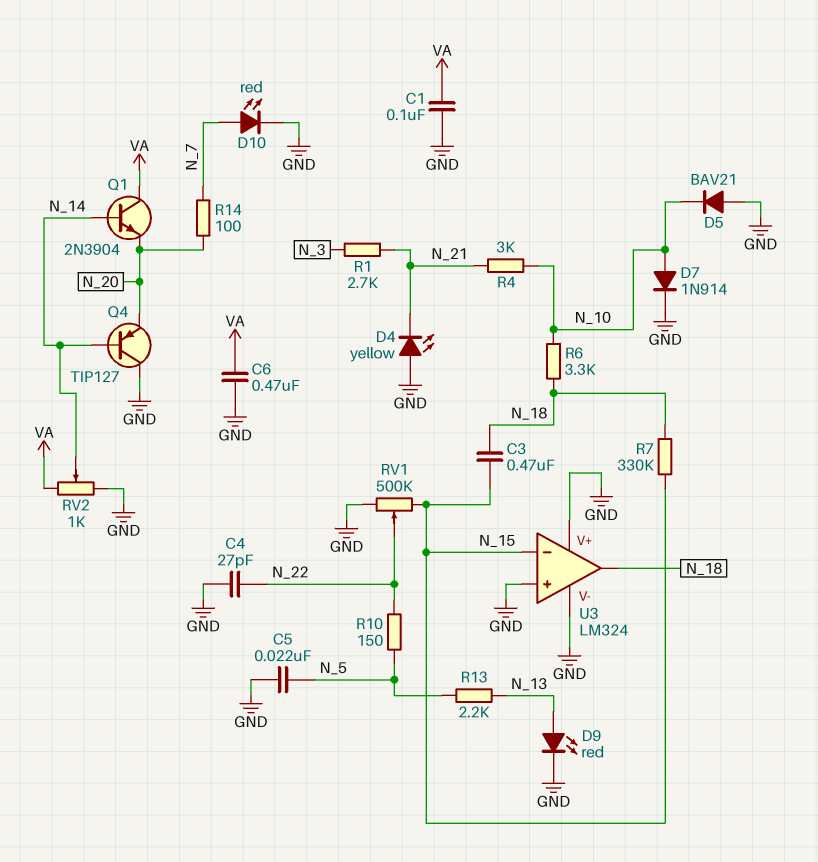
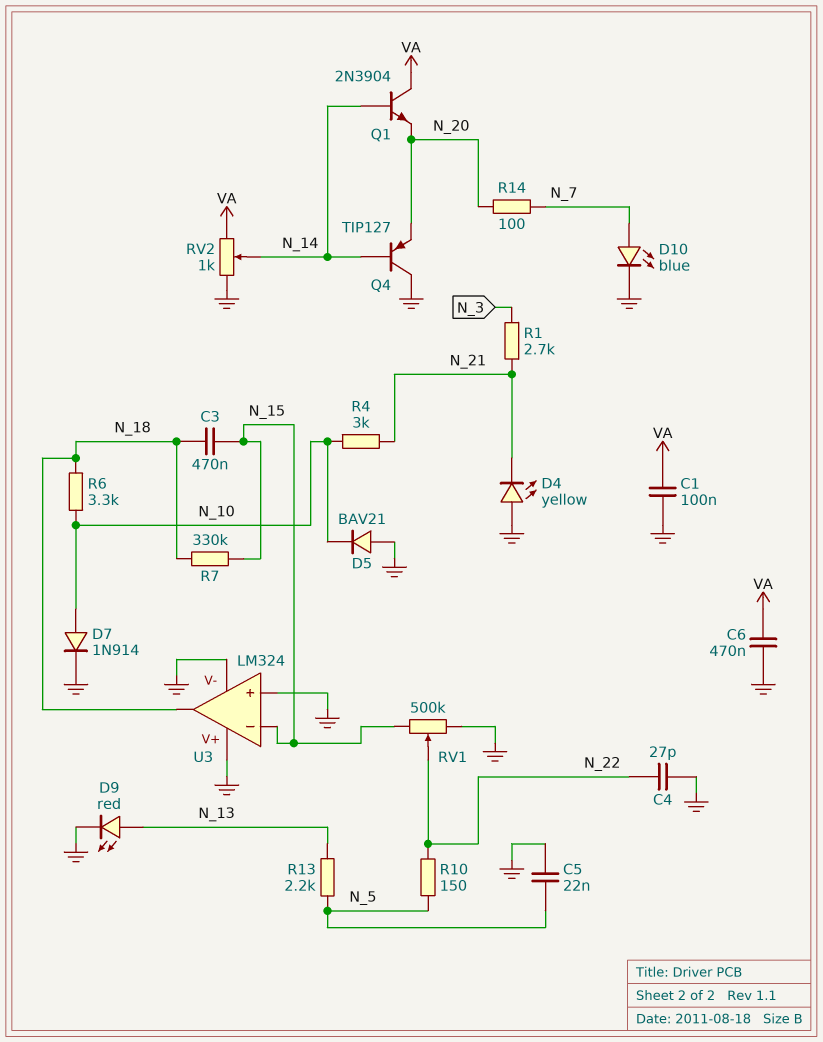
D10: LED red (A N_7, K GND) -> LED blue (A N_7, K GND)

